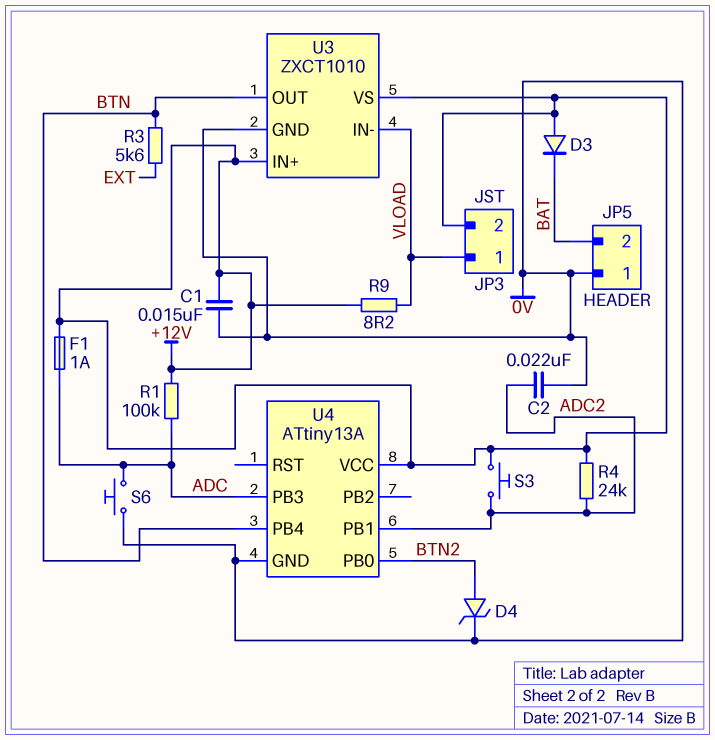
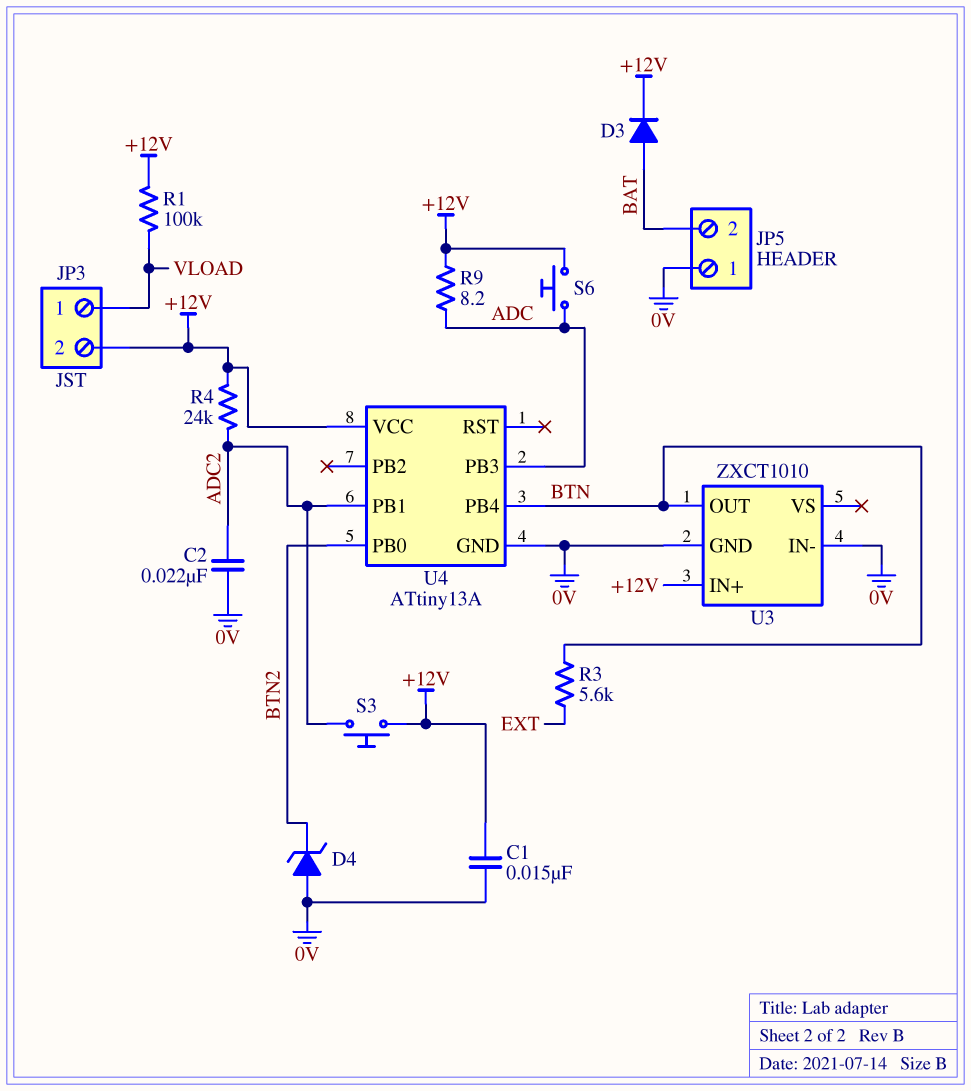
D3: diode (A +12V, K BAT) -> diode (A BAT, K +12V)
D4: zener (A BTN2, K 0V) -> zener (A 0V, K BTN2)
F1: 1A (+12V, ADC) -> none
R1: 100k (+12V, ADC) -> 100k (+12V, VLOAD)
R9: 8.2 (+12V, VLOAD) -> 8.2 (+12V, ADC)
S6: button (0V, ADC) -> button (+12V, ADC)
U3 pin IN-: VLOAD -> 0V
U3 pin VS: +12V -> none

